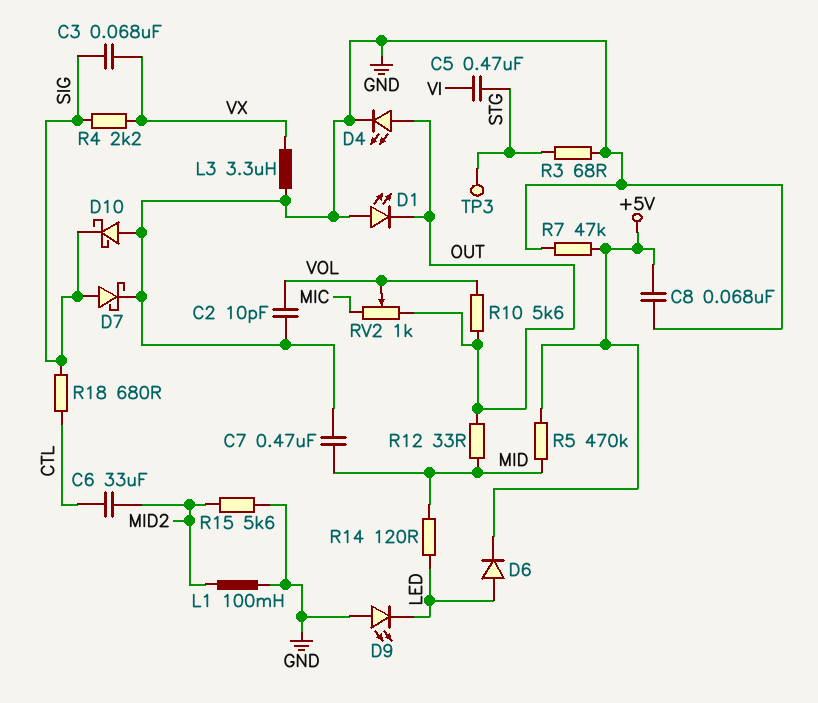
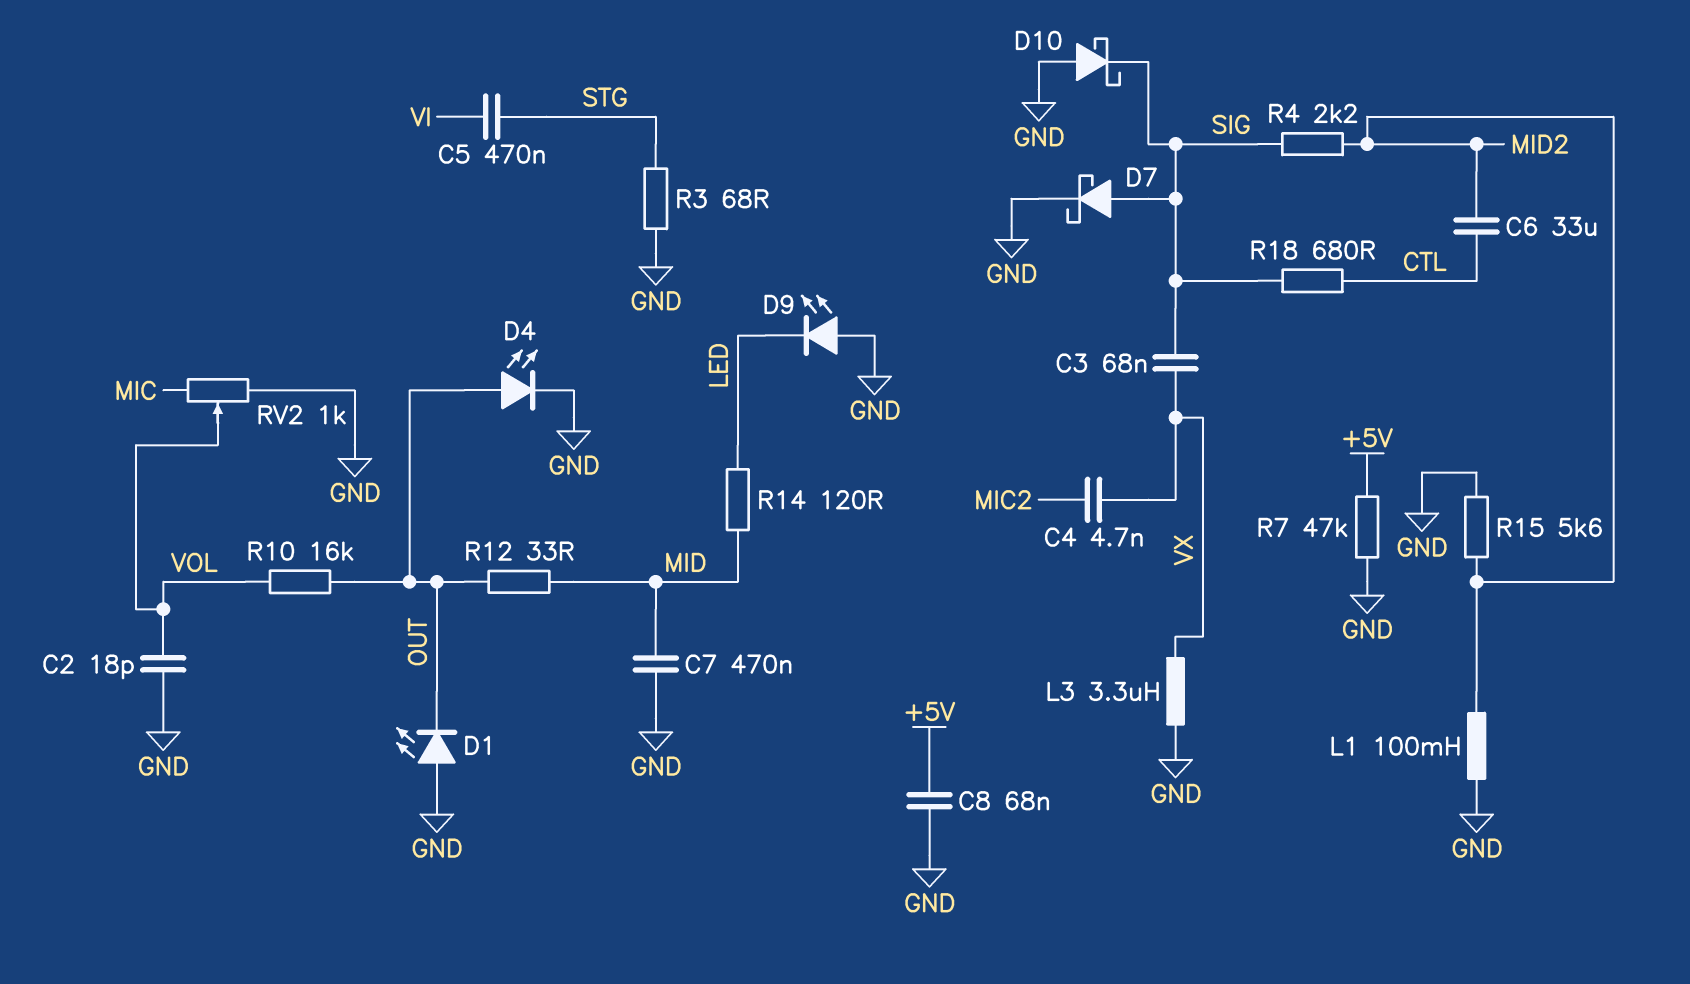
C2: 10pF (GND, VOL) -> 18pF (GND, VOL)
C4: none -> 4.7nF (MIC2, VX)
D6: diode (A LED, K +5V) -> none
R4: 2.2k (SIG, VX) -> 2.2k (MID2, SIG)
R5: 470k (+5V, MID) -> none
R10: 5.6k (OUT, VOL) -> 16k (OUT, VOL)
RV2: 1k (MIC, OUT, wiper VOL) -> 1k (GND, MIC, wiper VOL)
TP3: test point (STG) -> none

